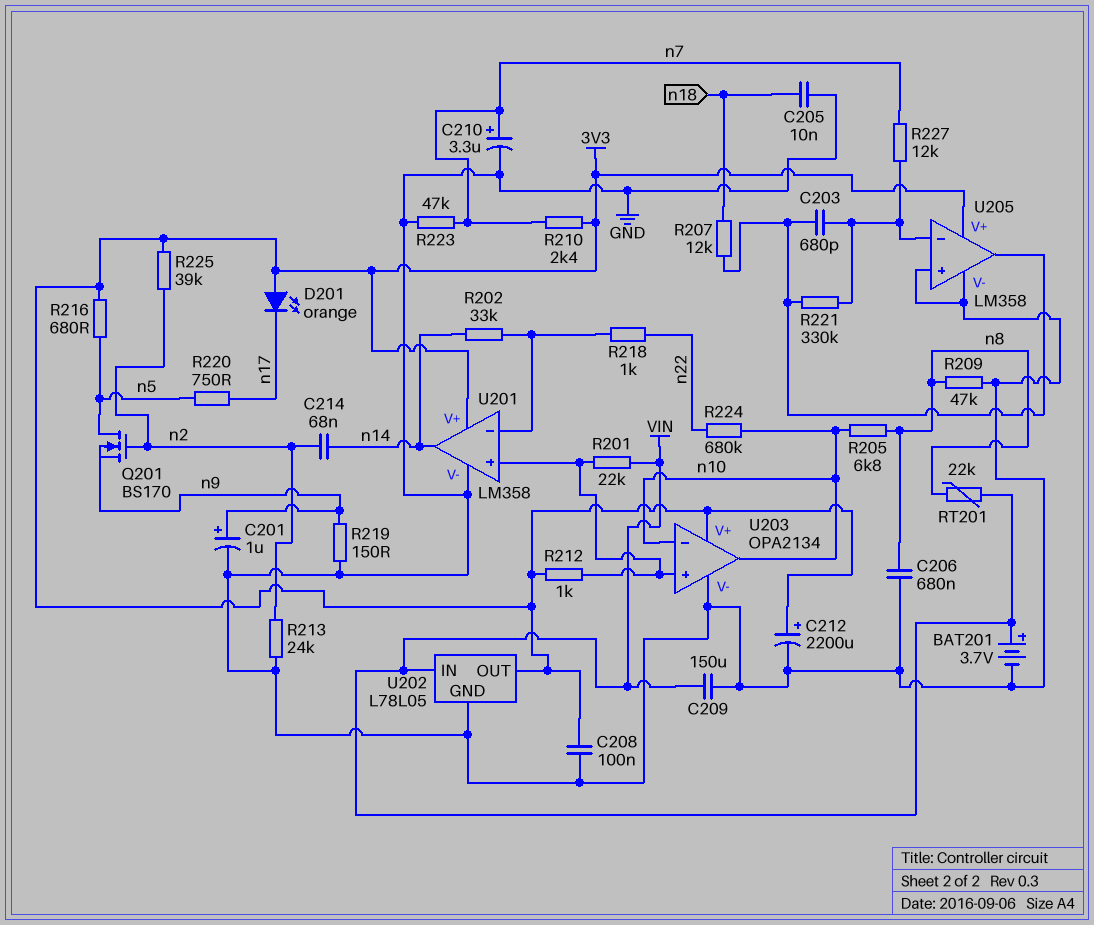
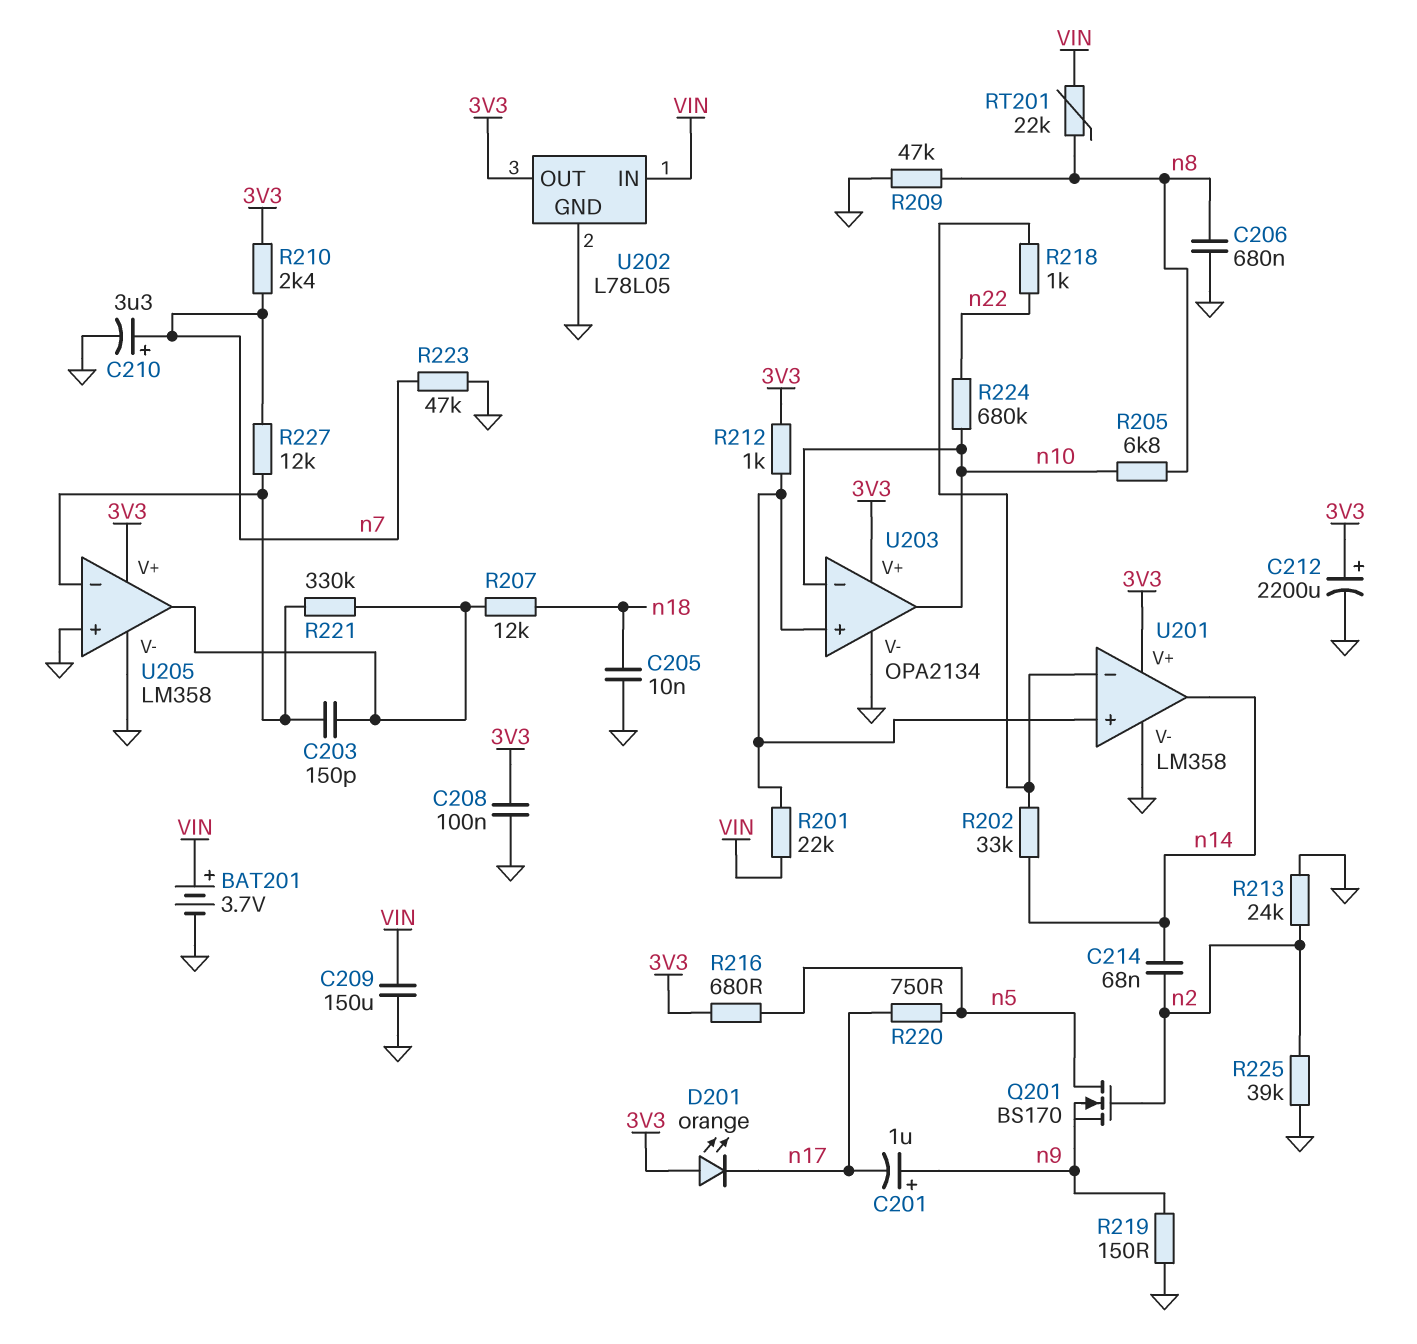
C201: 1uF (plus n9, minus GND) -> 1uF (plus n9, minus n17)
C203: 680pF (U205/in-, U205/out) -> 150pF (U205/in-, U205/out)
R225: 39k (3V3, n2) -> 39k (GND, n2)

